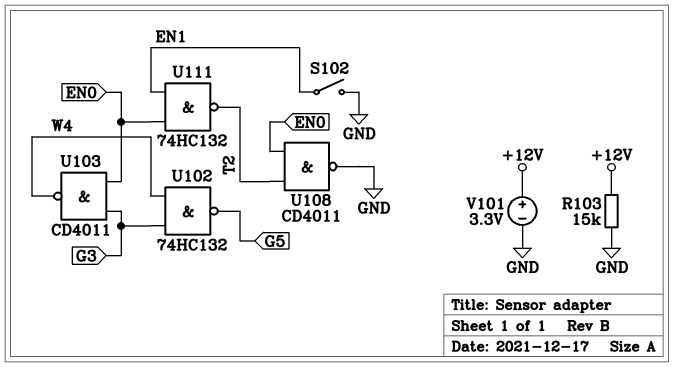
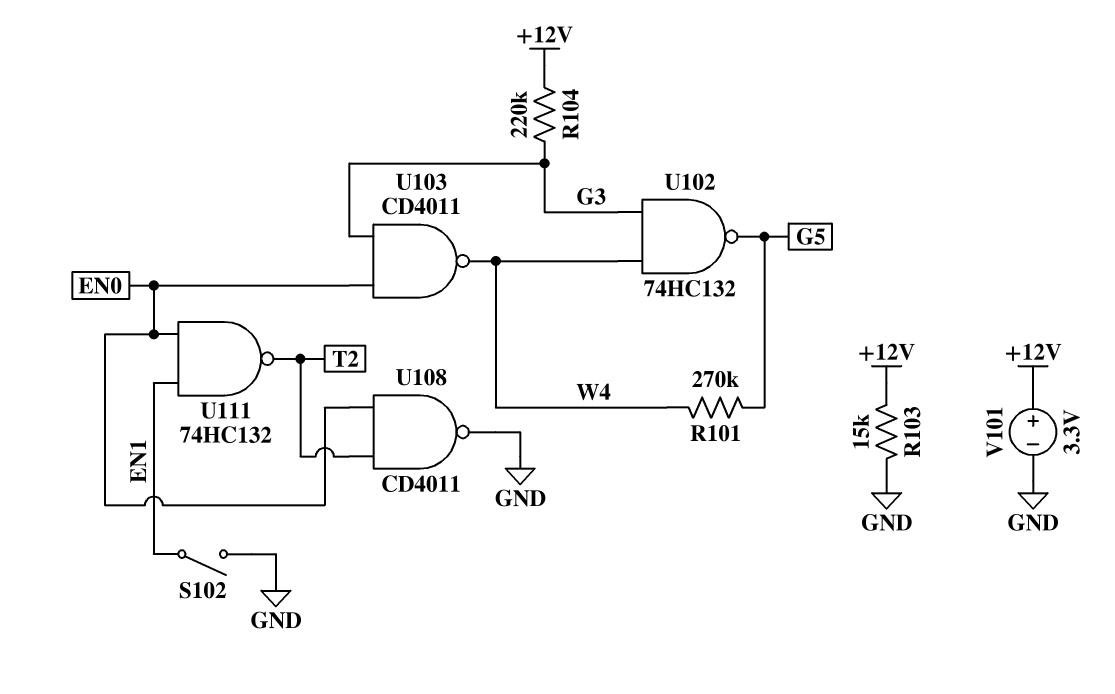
R101: none -> 270k (G5, W4)
R104: none -> 220k (+12V, G3)

